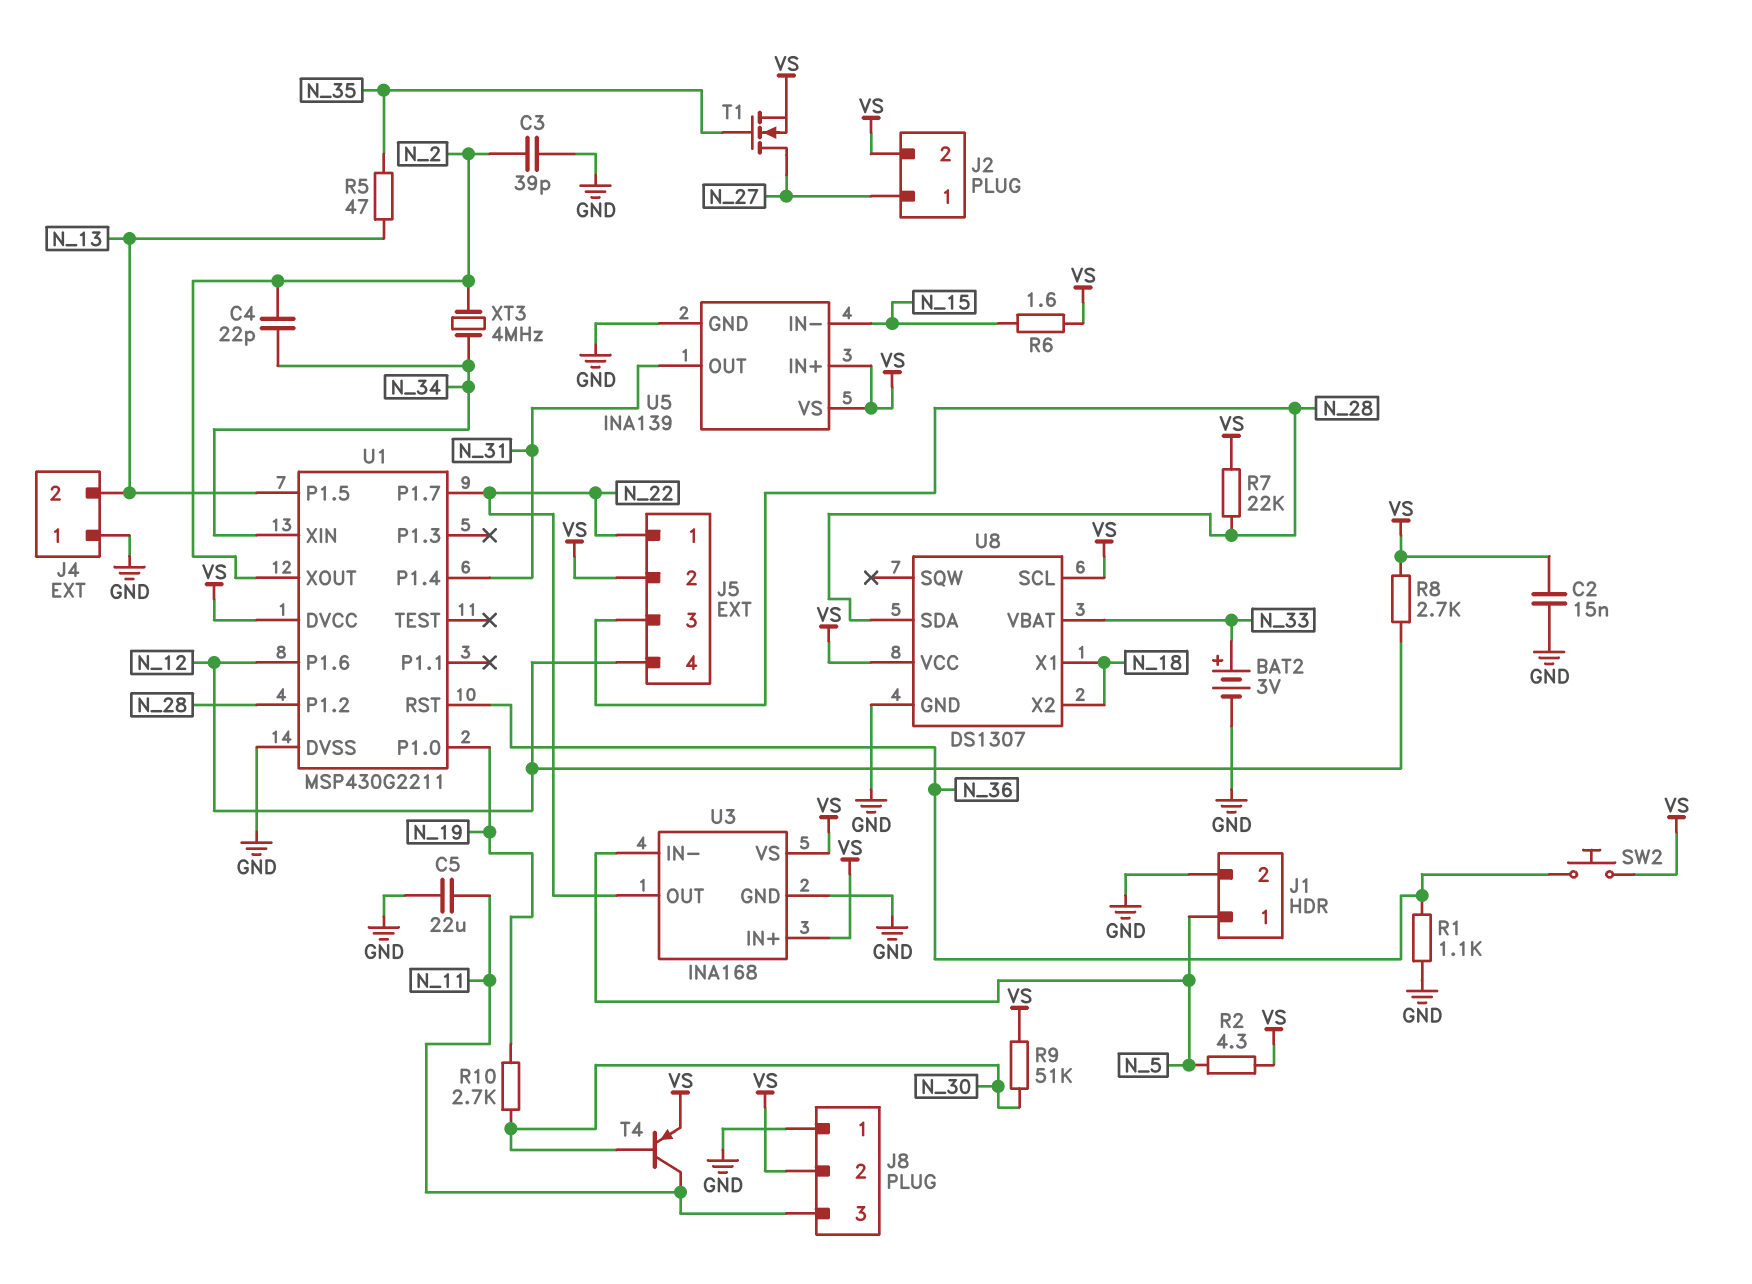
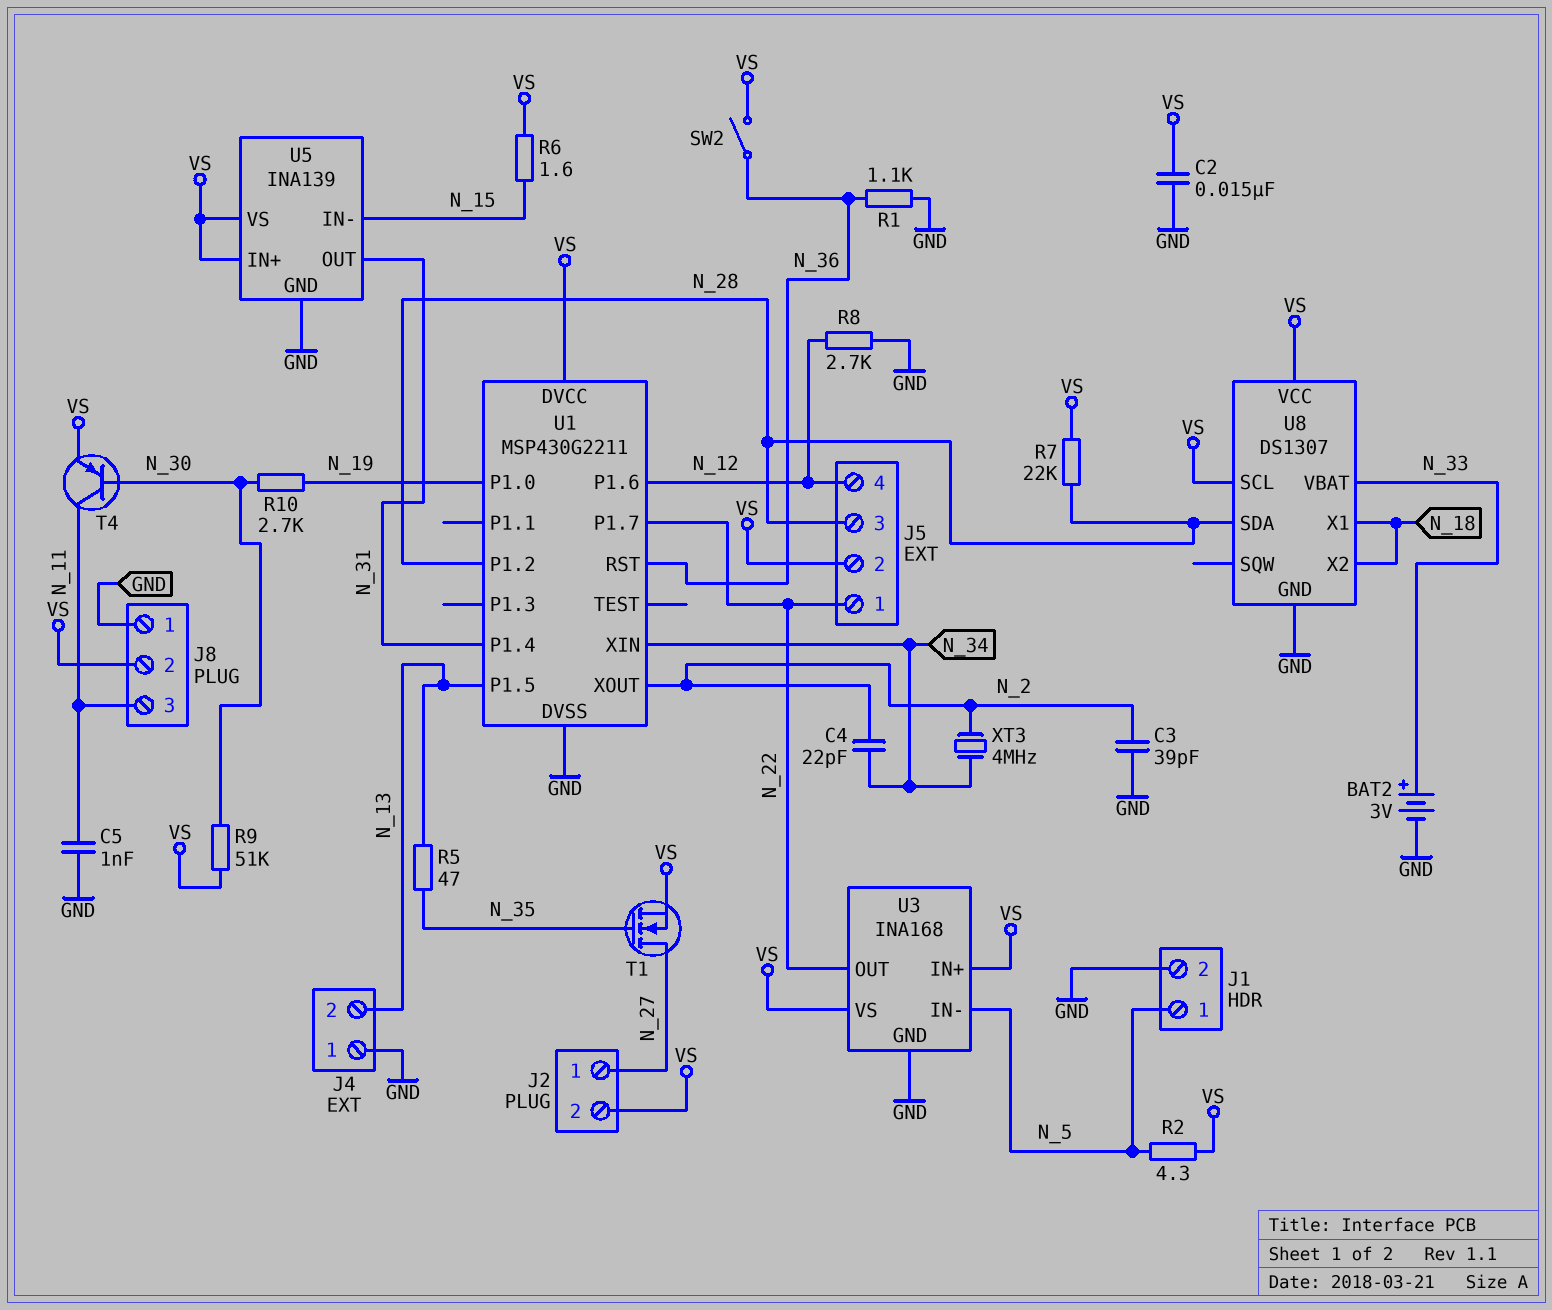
C5: 22uF (GND, N_11) -> 1nF (GND, N_11)
R8: 2.7k (N_12, VS) -> 2.7k (GND, N_12)
SW2: button (N_36, VS) -> switch (N_36, VS)

